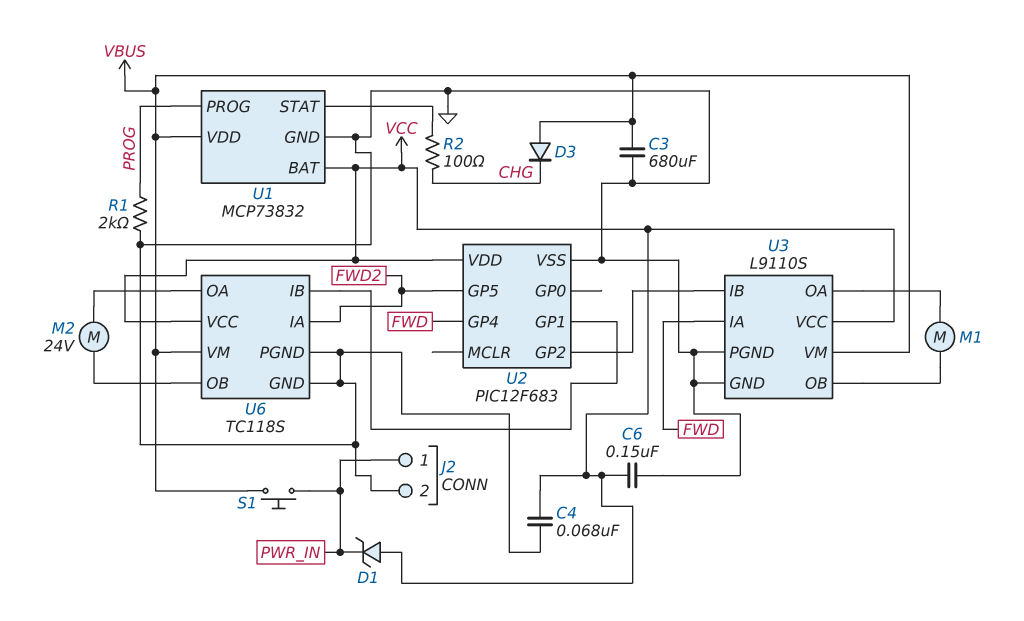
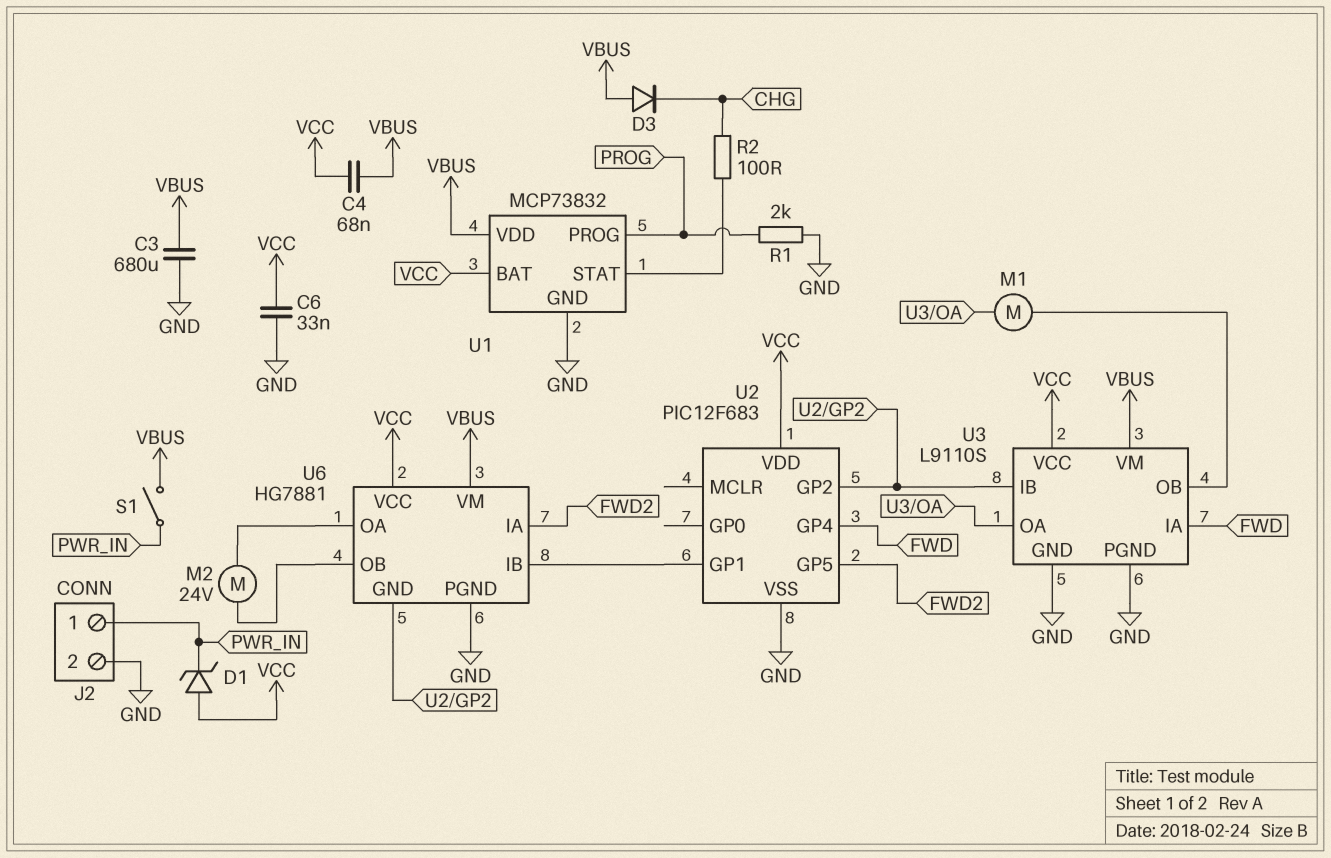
C4: 68nF (GND, VCC) -> 68nF (VBUS, VCC)
C6: 150nF (GND, VCC) -> 33nF (GND, VCC)
S1: button (PWR_IN, VBUS) -> switch (PWR_IN, VBUS)
U6: TC118S -> HG7881
U6 pin GND: GND -> U2/GP2

